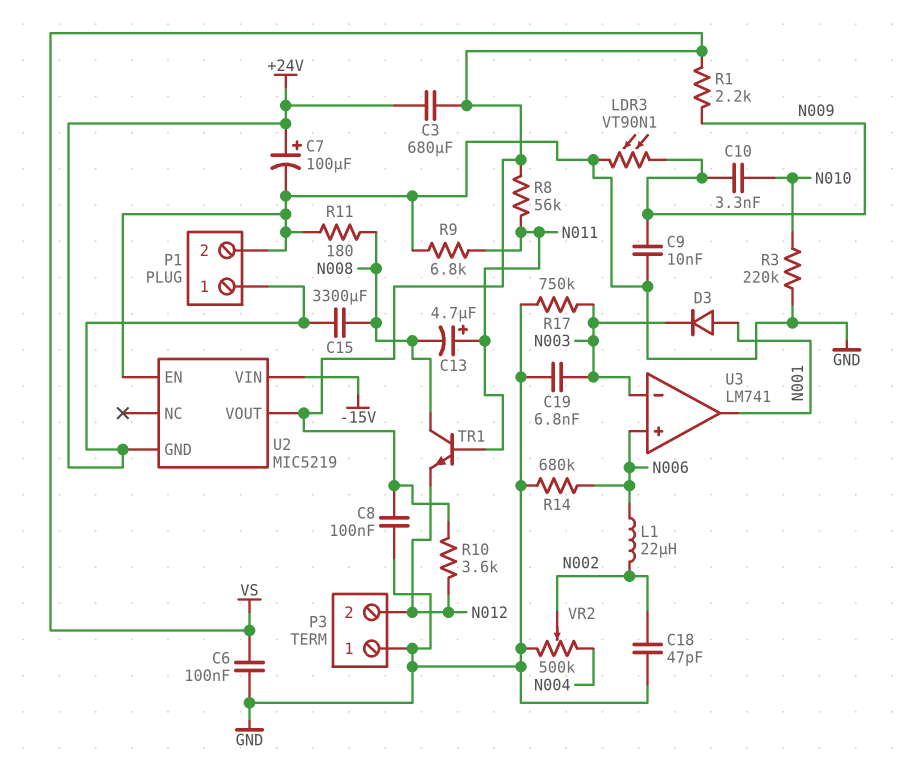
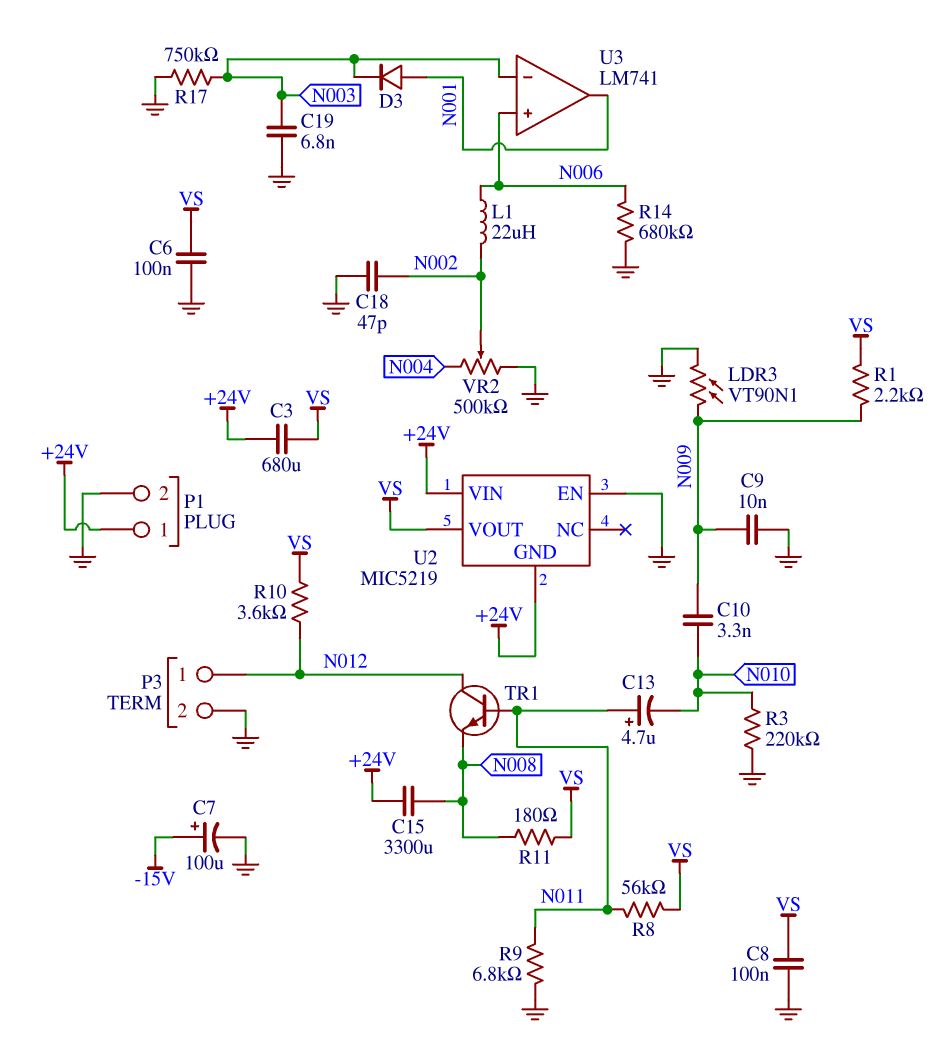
C7: 100uF (plus +24V, minus GND) -> 100uF (plus -15V, minus GND)
C13: 4.7uF (plus N011, minus N008) -> 4.7uF (plus N011, minus N010)
P3 pin 1: GND -> N012
P3 pin 2: N012 -> GND
R11: 180 (GND, N008) -> 180 (N008, VS)
TR1: NPN (B N011, C N008, E N012) -> NPN (B N011, C N012, E N008)
U2 pin VIN: -15V -> +24V

